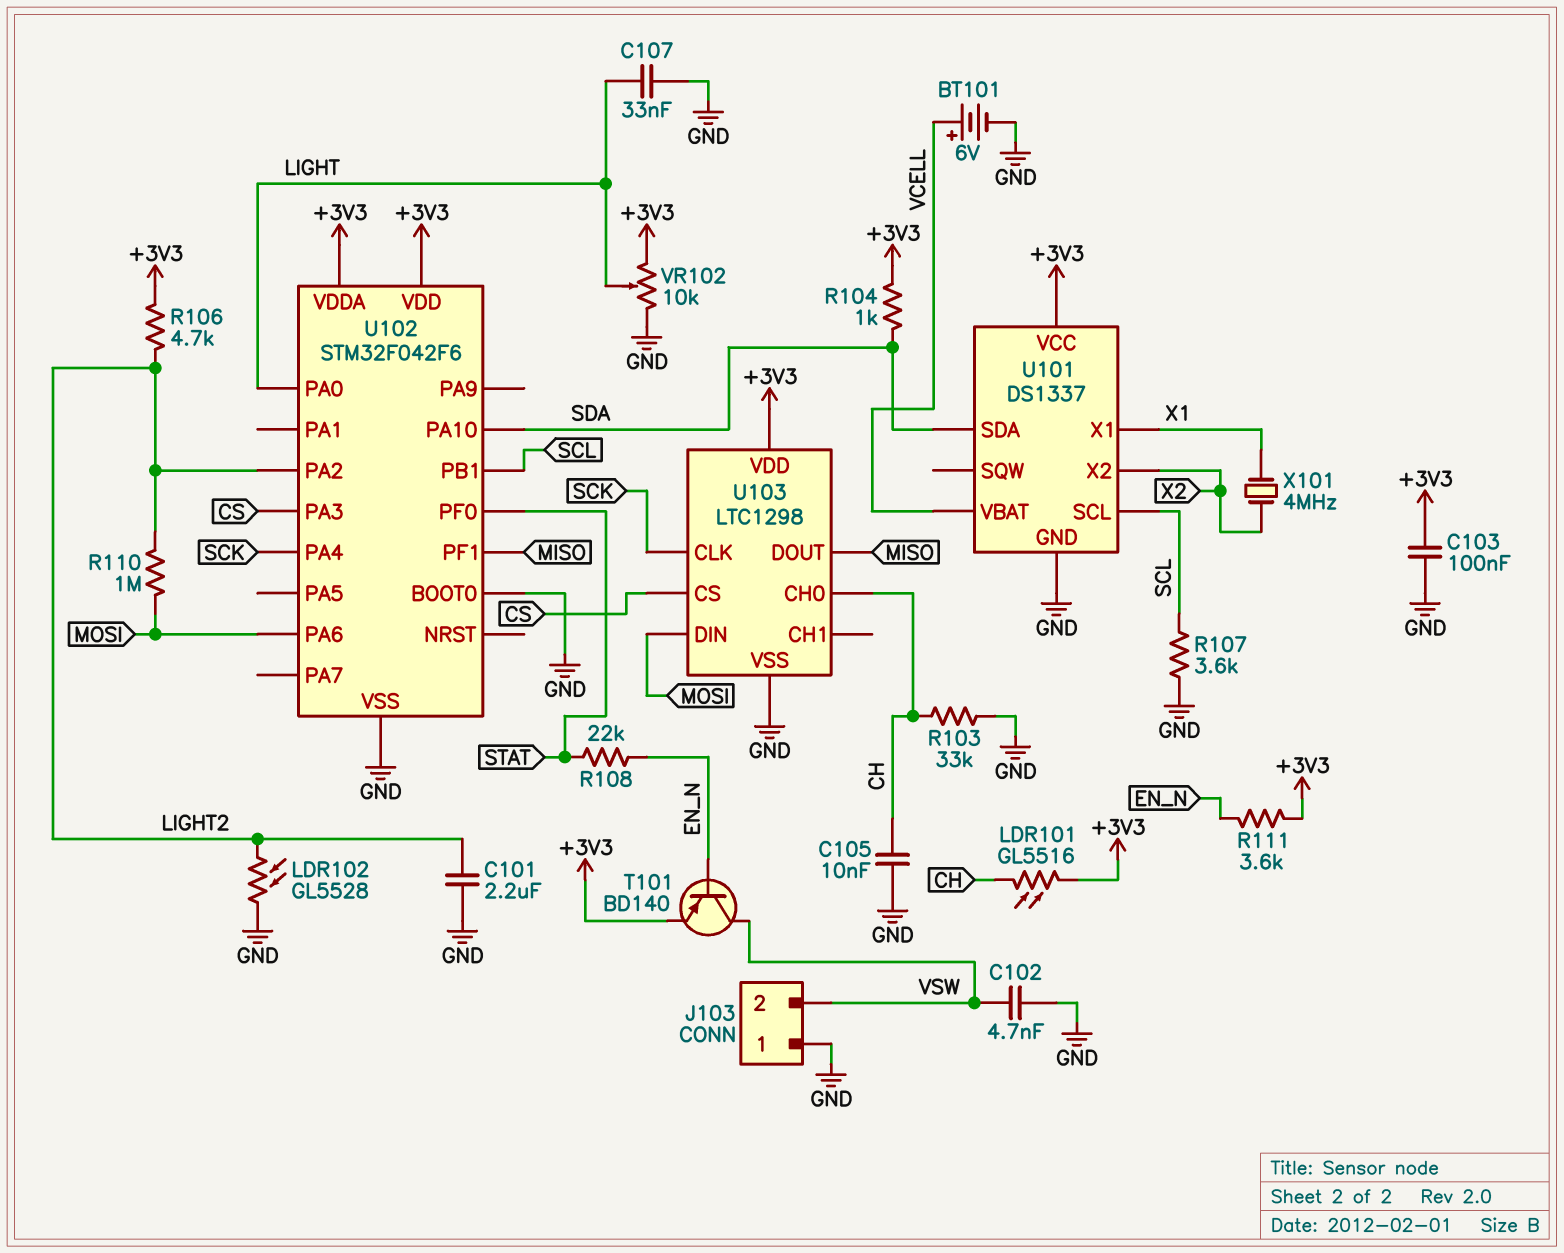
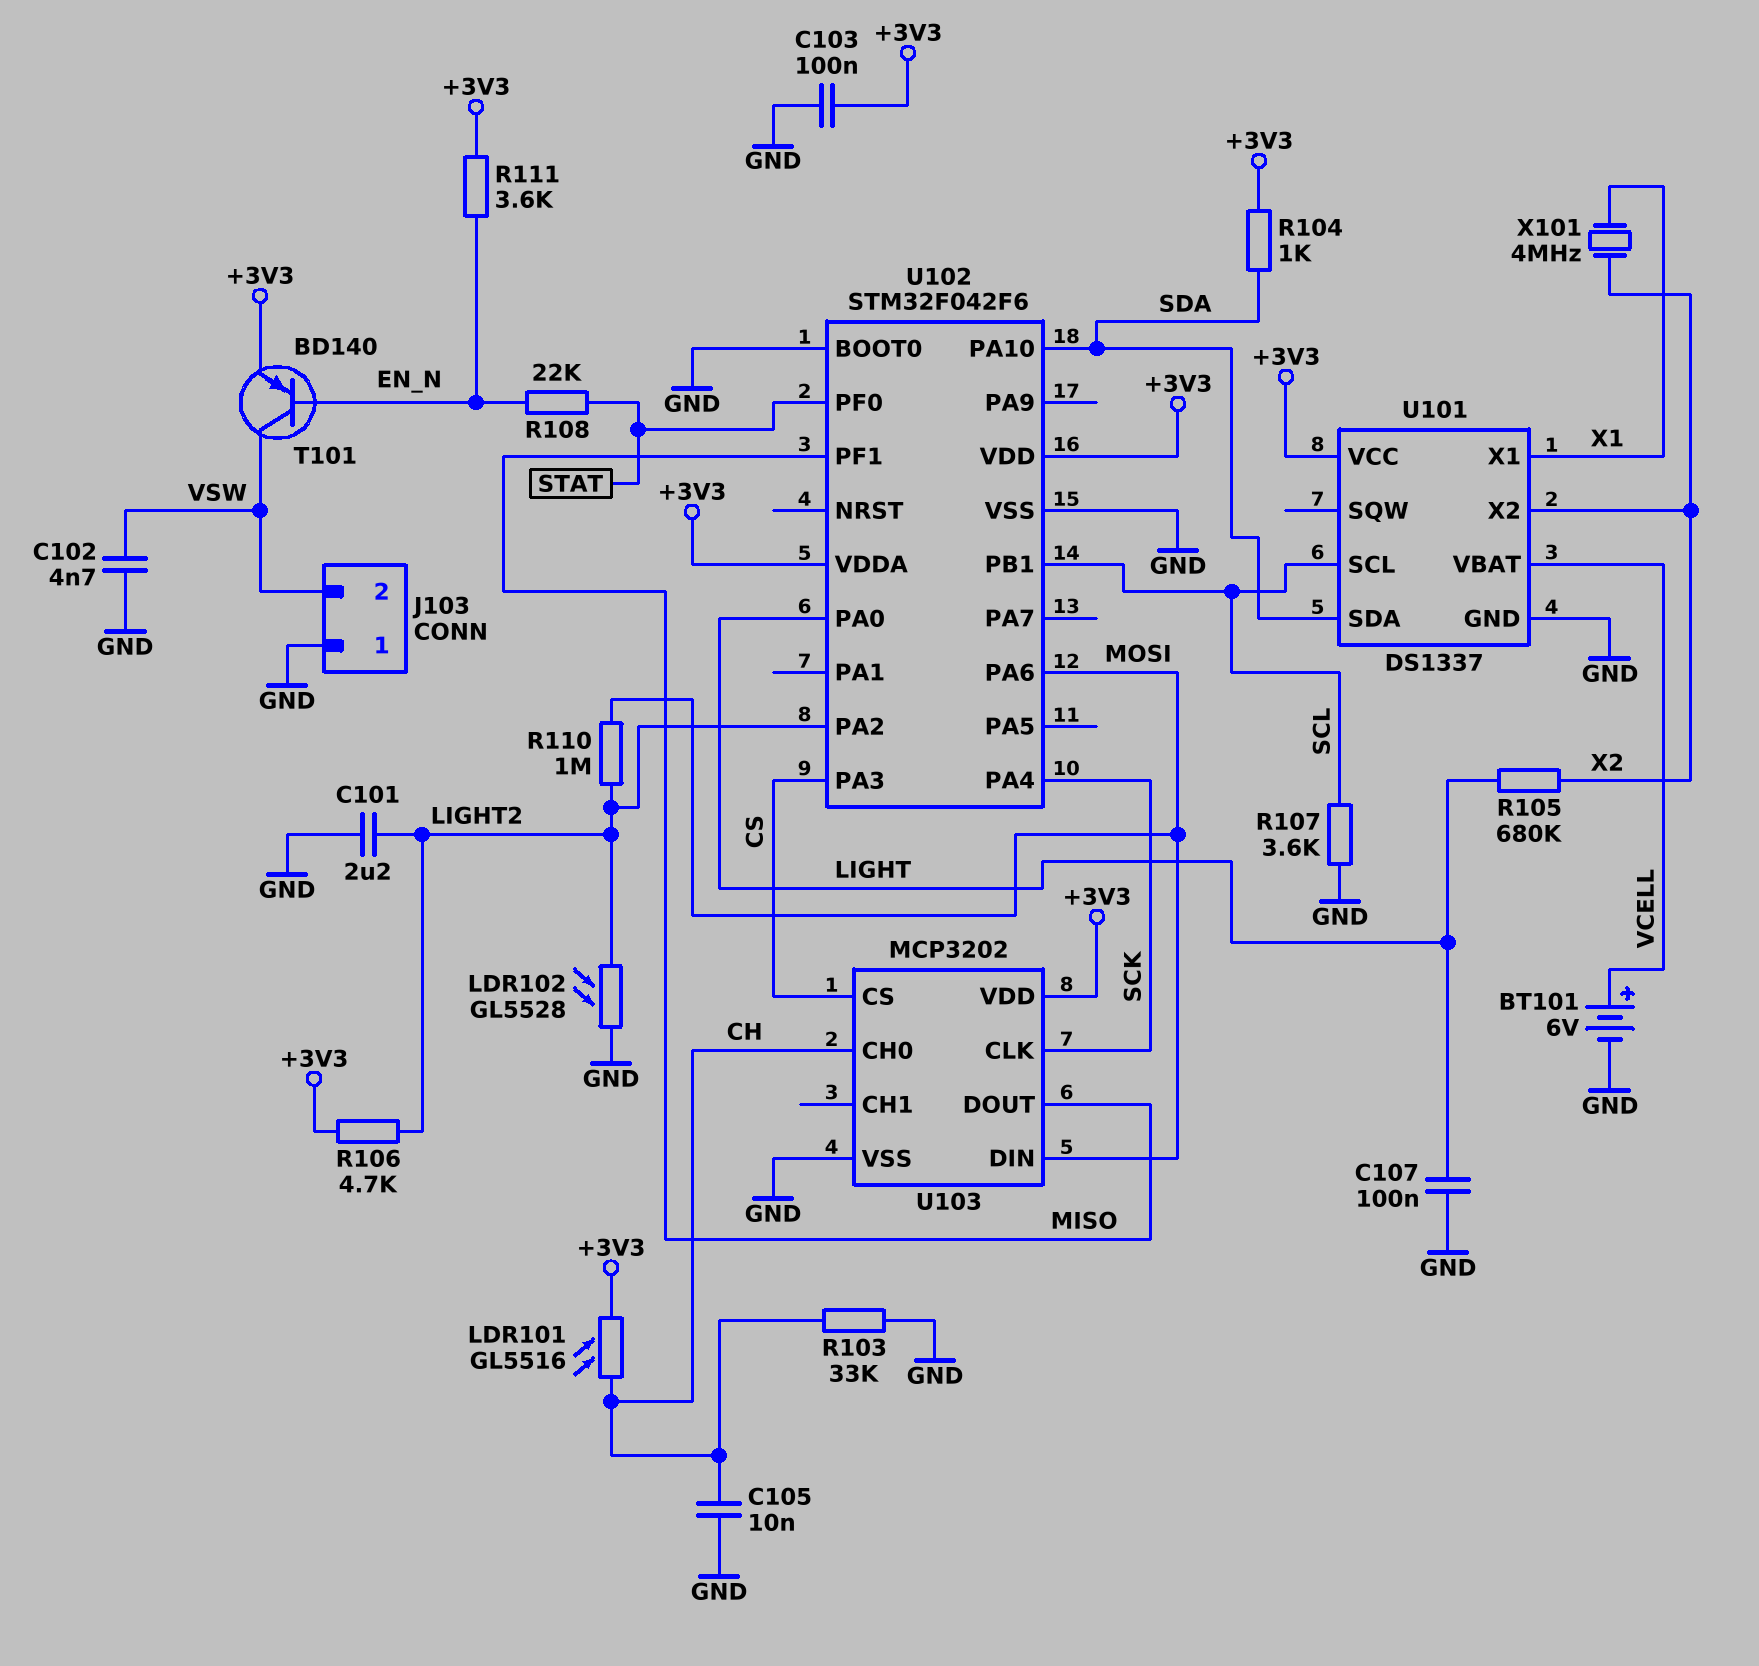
C107: 33nF (GND, LIGHT) -> 100nF (GND, LIGHT)
R105: none -> 680k (LIGHT, X2)
U103: LTC1298 -> MCP3202
VR102: 10k (+3V3, GND, wiper LIGHT) -> none

